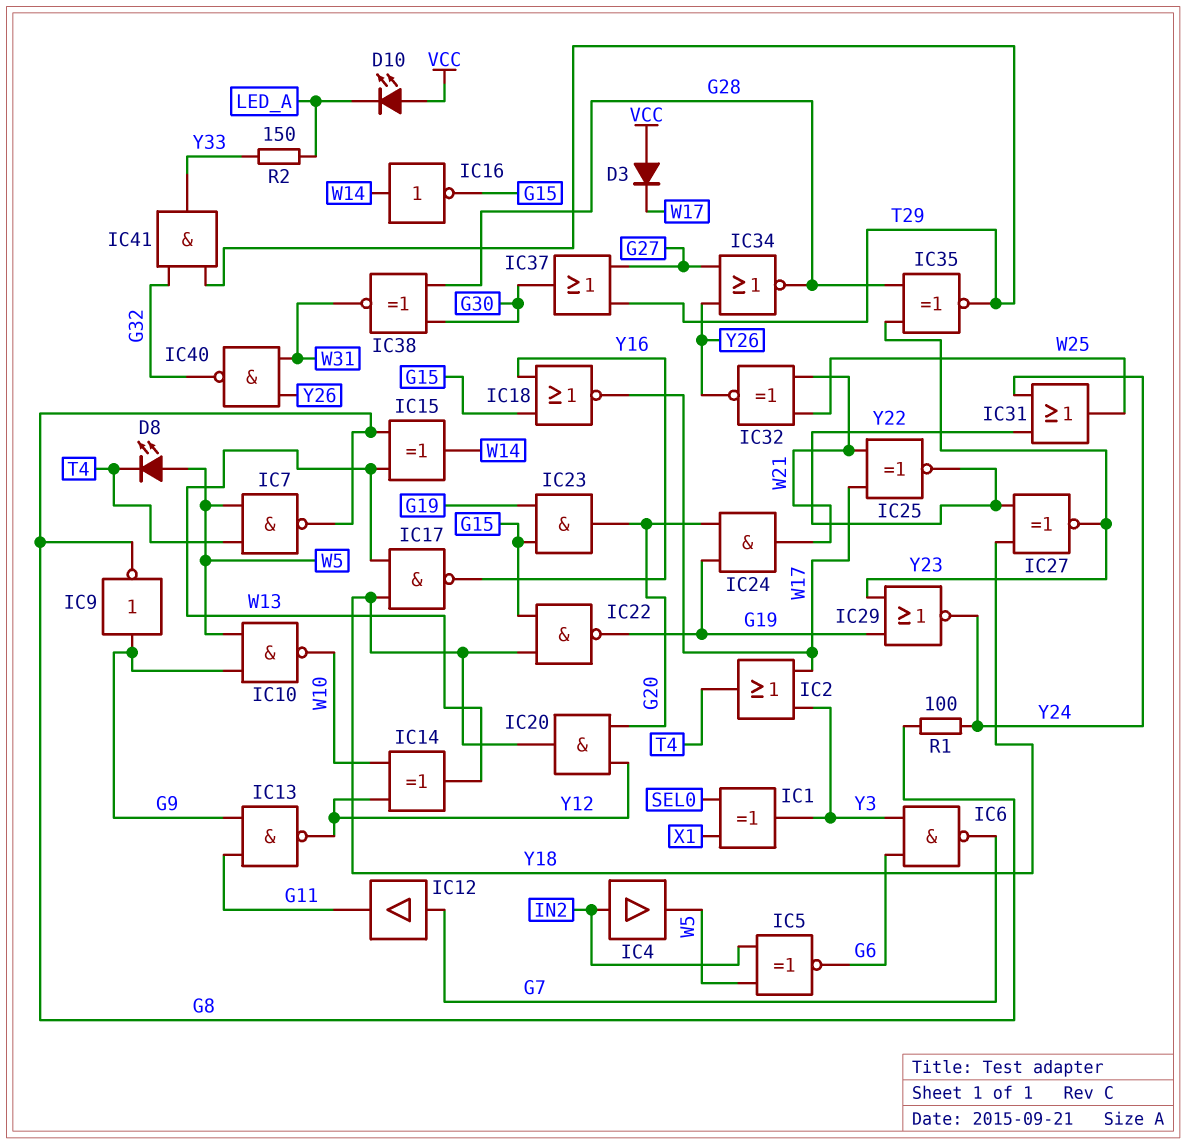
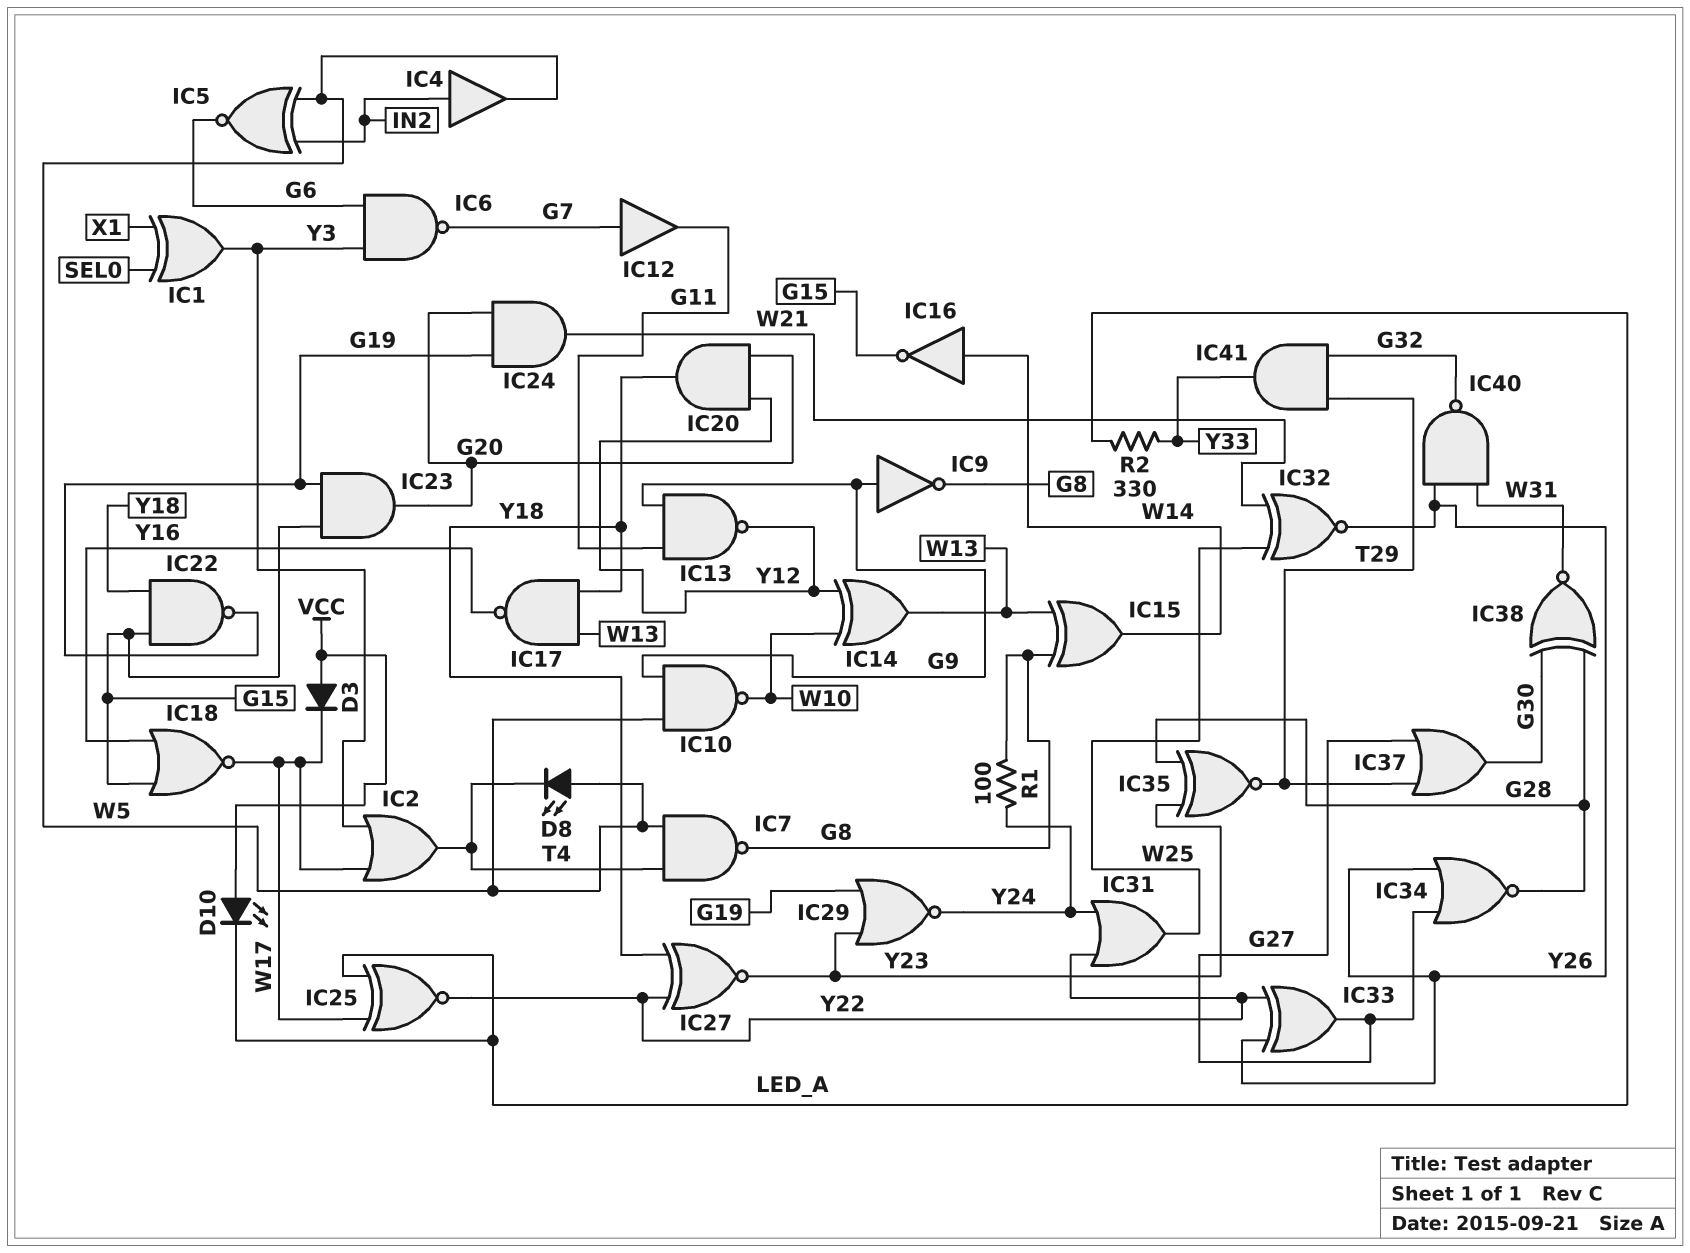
IC25: XNOR (in W17, in W21, out Y22) -> XNOR (in LED_A, in W17, out Y22)
IC33: none -> XOR (in Y22, in Y26, out G27)
R2: 150 (LED_A, Y33) -> 330 (LED_A, Y33)

